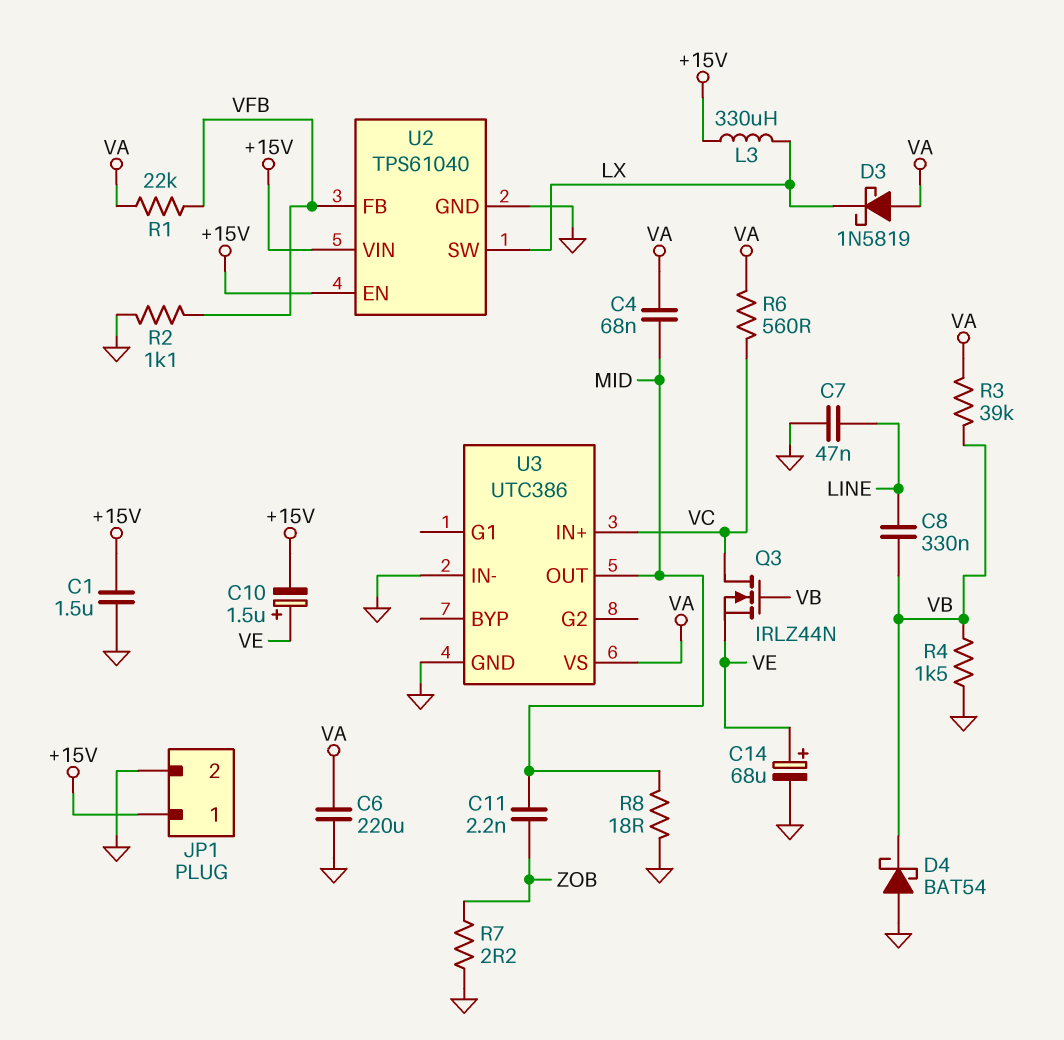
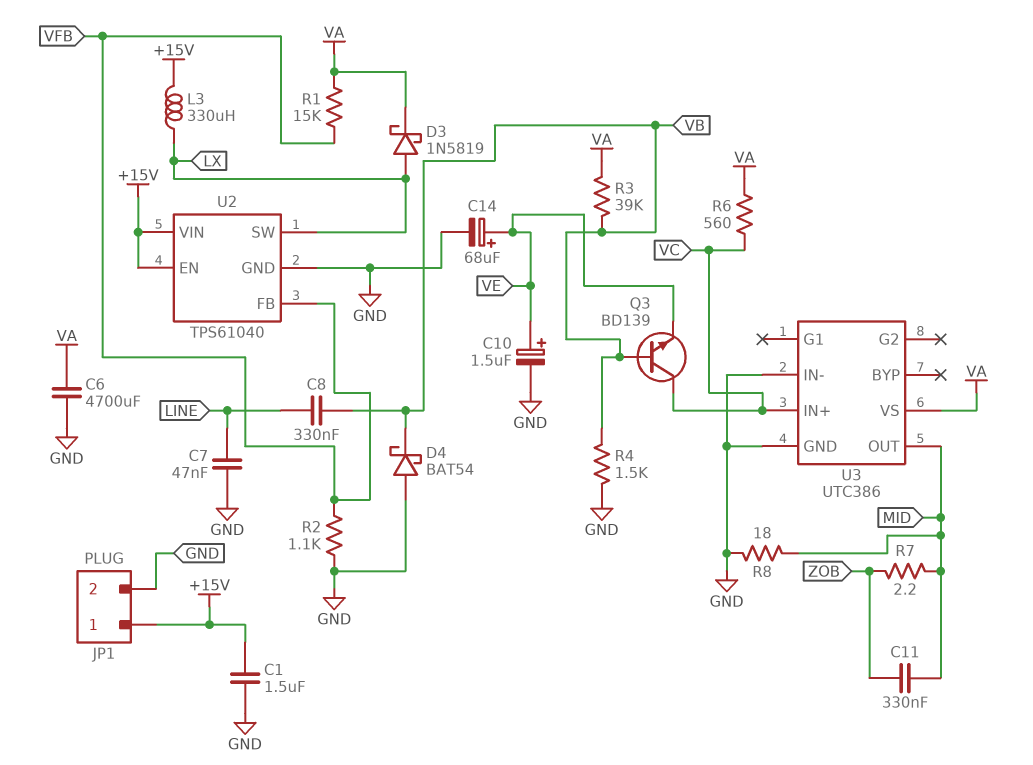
C4: 68nF (MID, VA) -> none
C6: 220uF (GND, VA) -> 4700uF (GND, VA)
C10: 1.5uF (plus VE, minus +15V) -> 1.5uF (plus VE, minus GND)
C11: 2.2nF (MID, ZOB) -> 330nF (MID, ZOB)
D3: schottky 1N5819 (A VA, K LX) -> schottky 1N5819 (A LX, K VA)
Q3: NMOS IRLZ44N (G VB, D VC, S VE) -> NPN BD139 (B VB, C VC, E VE)
R1: 22k (VA, VFB) -> 15k (VA, VFB)
R7: 2.2 (GND, ZOB) -> 2.2 (MID, ZOB)

